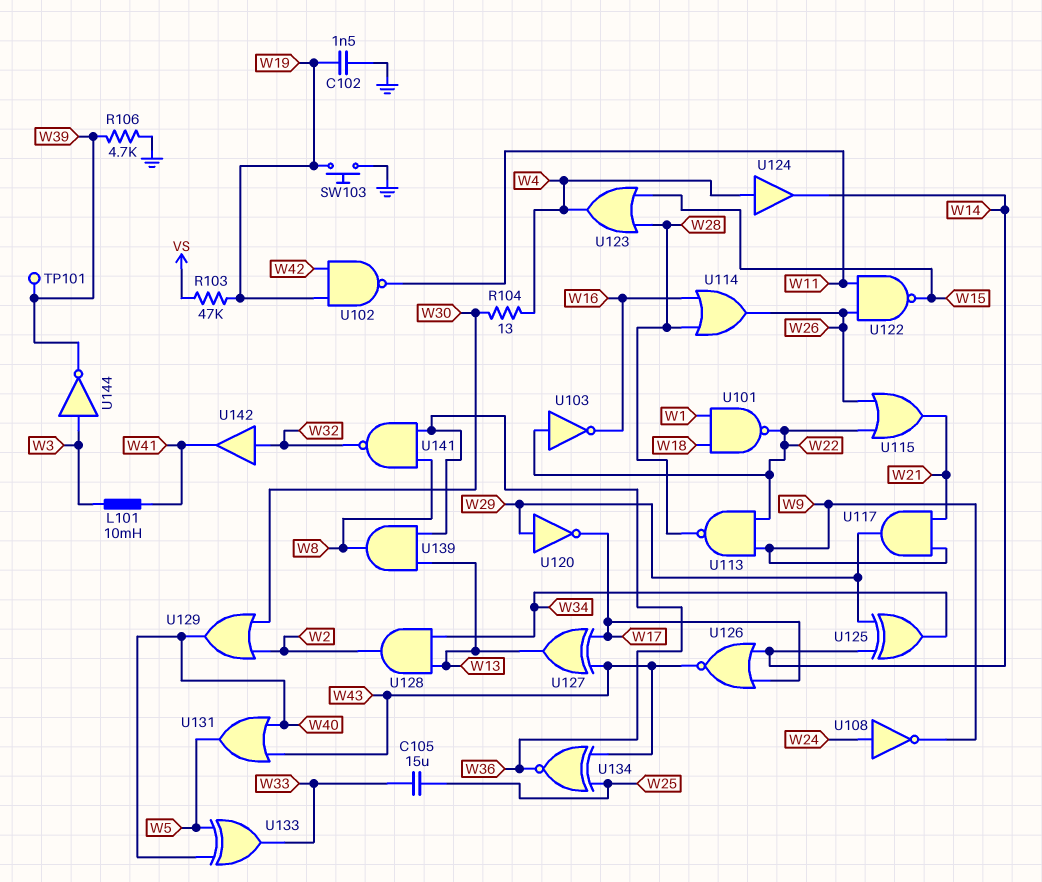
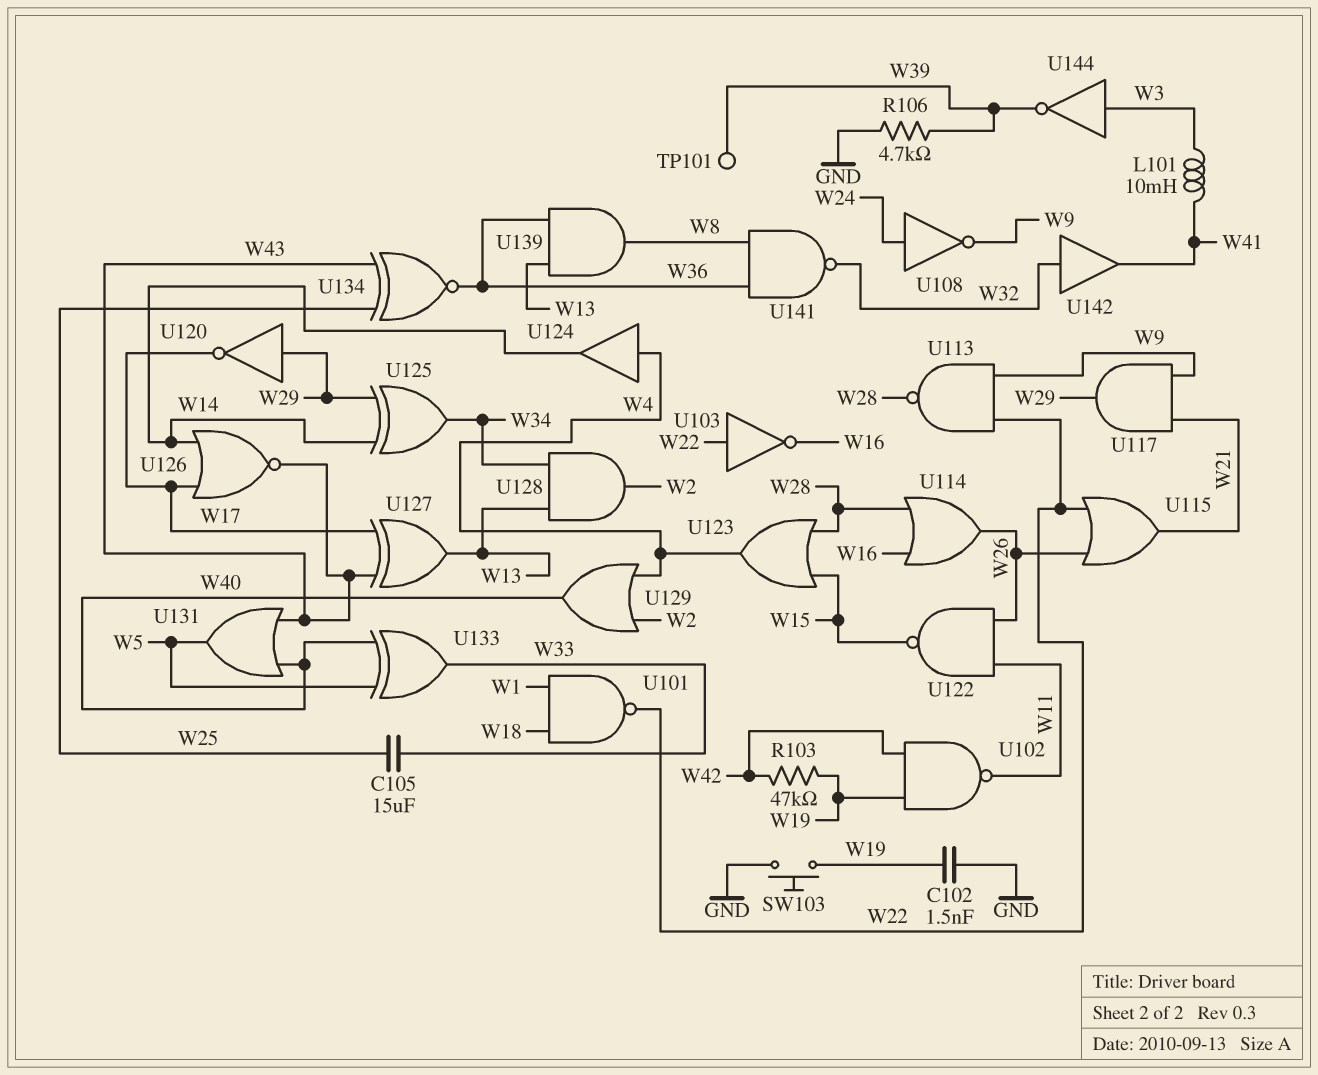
R103: 47k (VS, W19) -> 47k (W19, W42)
R104: 13 (W4, W30) -> none
U129: OR (in W2, in W30, out W40) -> OR (in W2, in W4, out W40)

